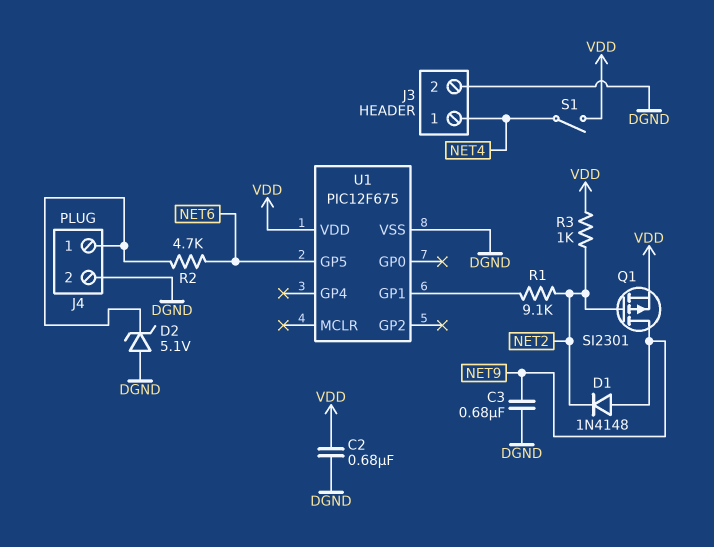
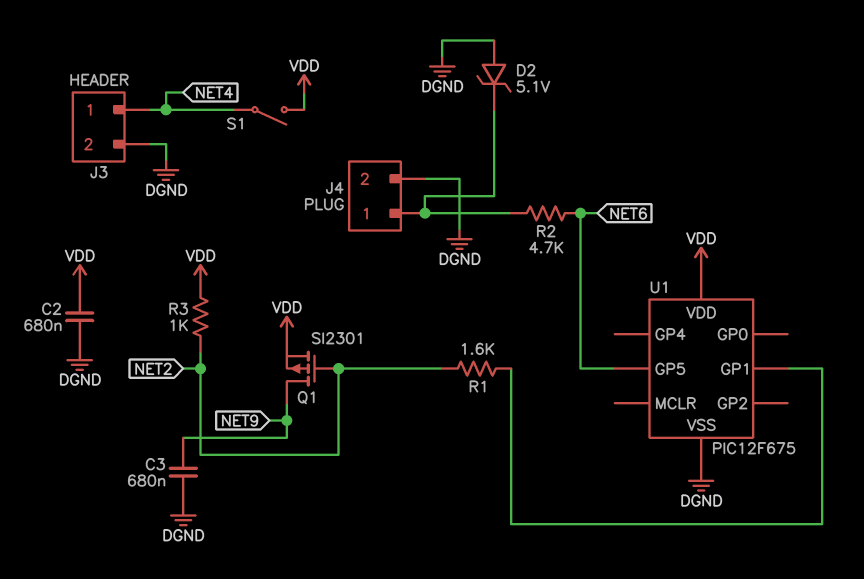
D1: diode 1N4148 (A NET9, K NET2) -> none
R1: 9.1k (NET2, U1/GP1) -> 1.6k (NET2, U1/GP1)

